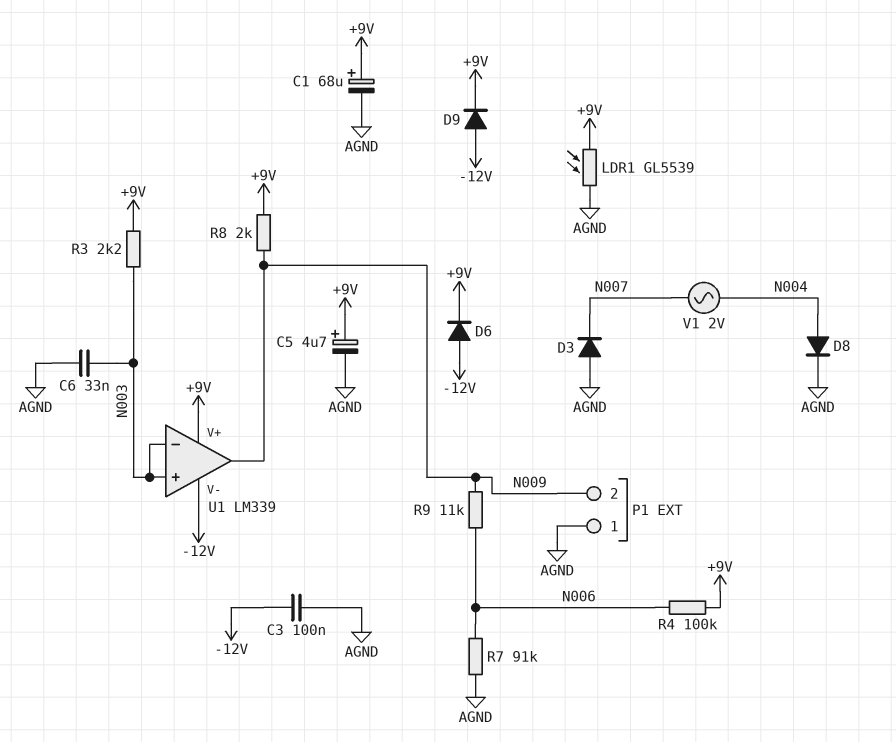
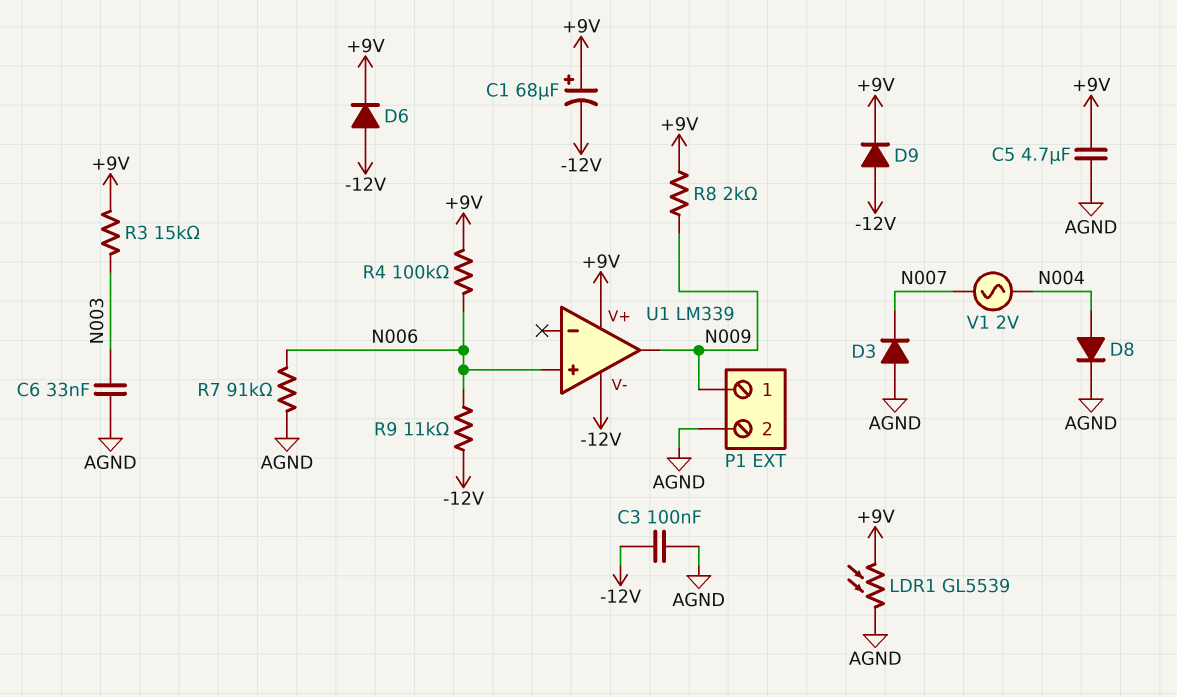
C1: 68uF (plus +9V, minus AGND) -> 68uF (plus +9V, minus -12V)
C5: 4.7uF (plus +9V, minus AGND) -> 4.7uF (+9V, AGND)
P1 pin 1: AGND -> N009
P1 pin 2: N009 -> AGND
R3: 2.2k (+9V, N003) -> 15k (+9V, N003)
R9: 11k (N006, N009) -> 11k (-12V, N006)
U1 pin in+: N003 -> N006
U1 pin in-: N003 -> none

